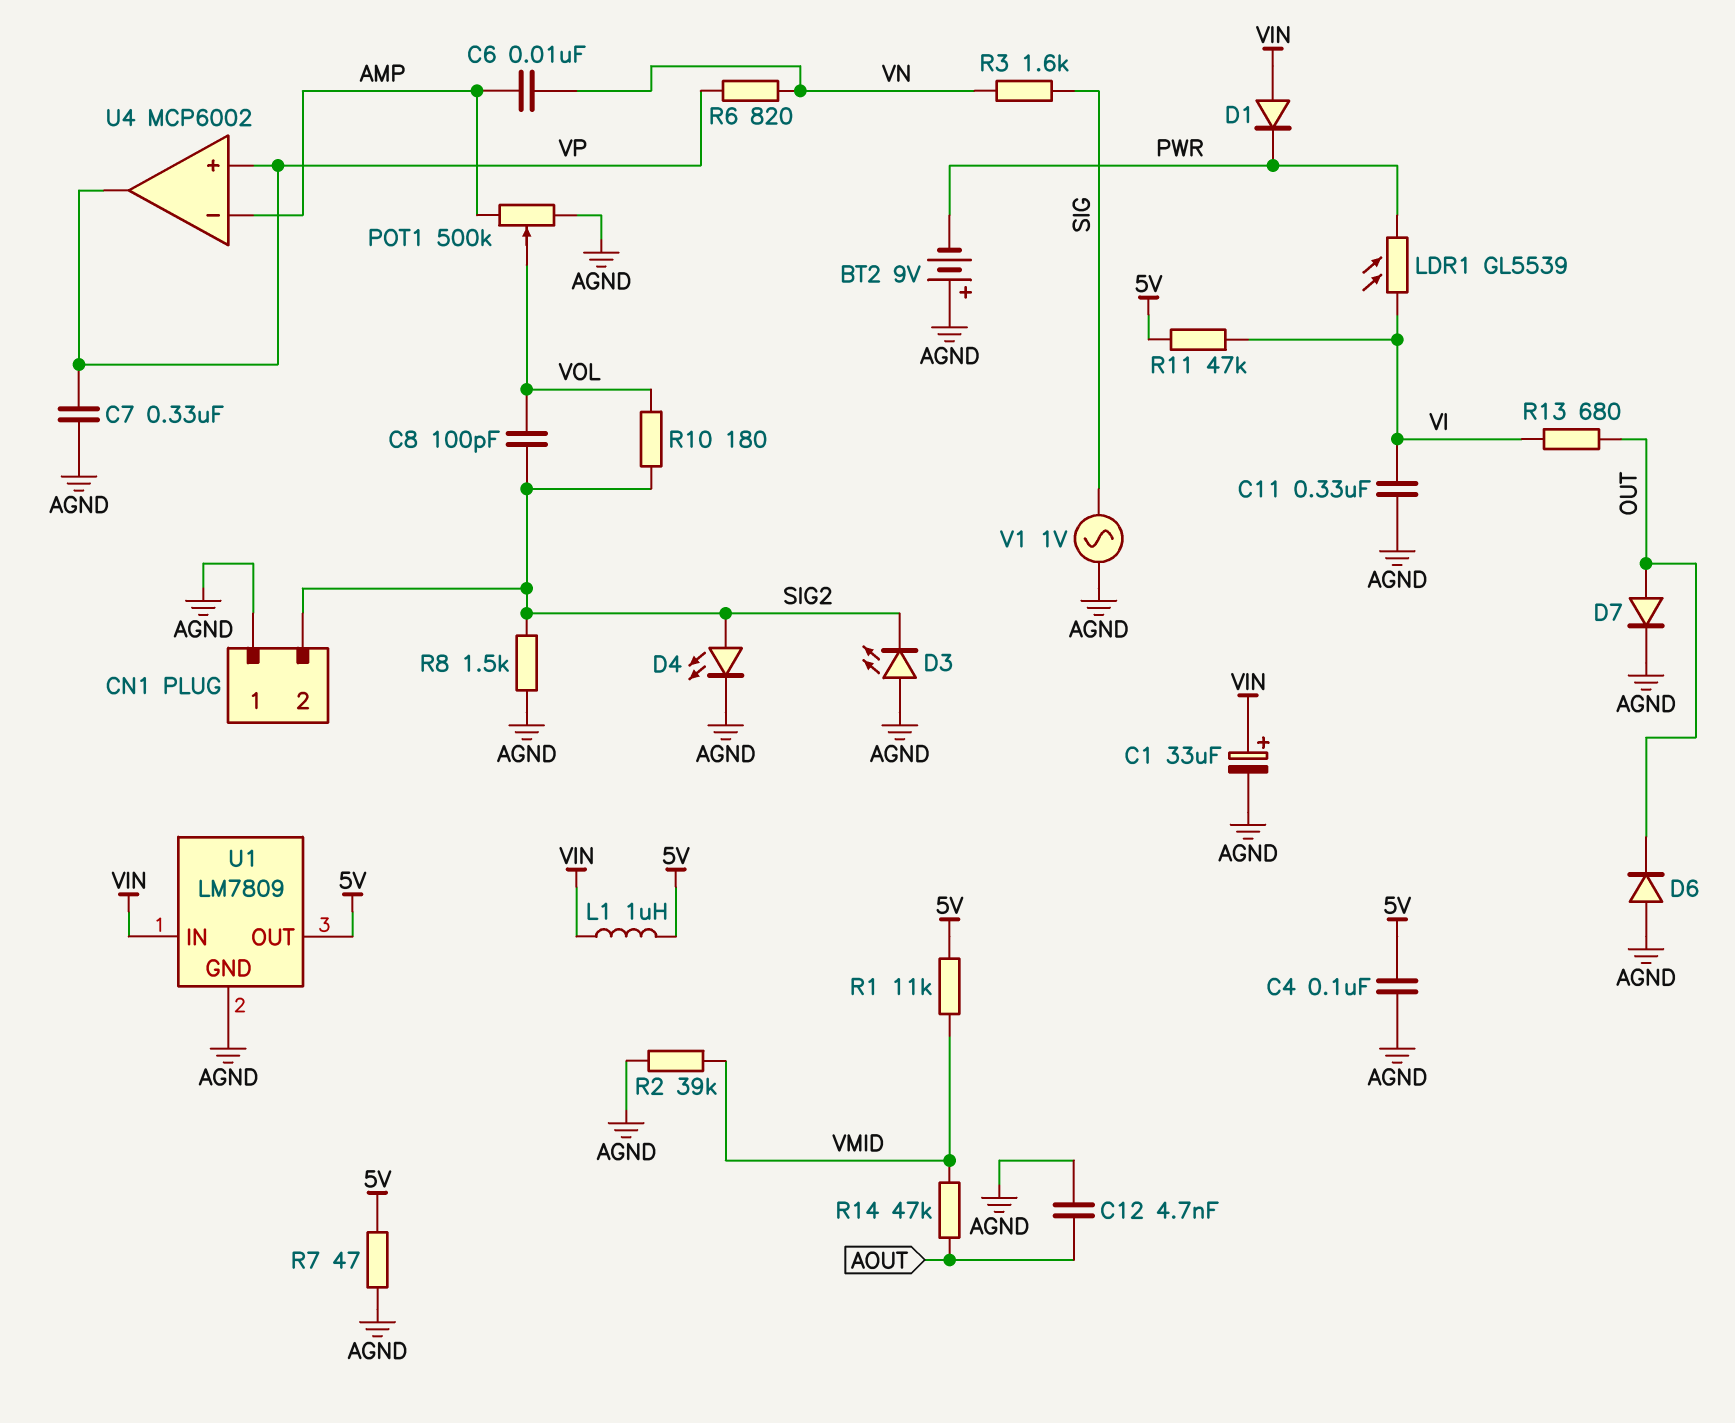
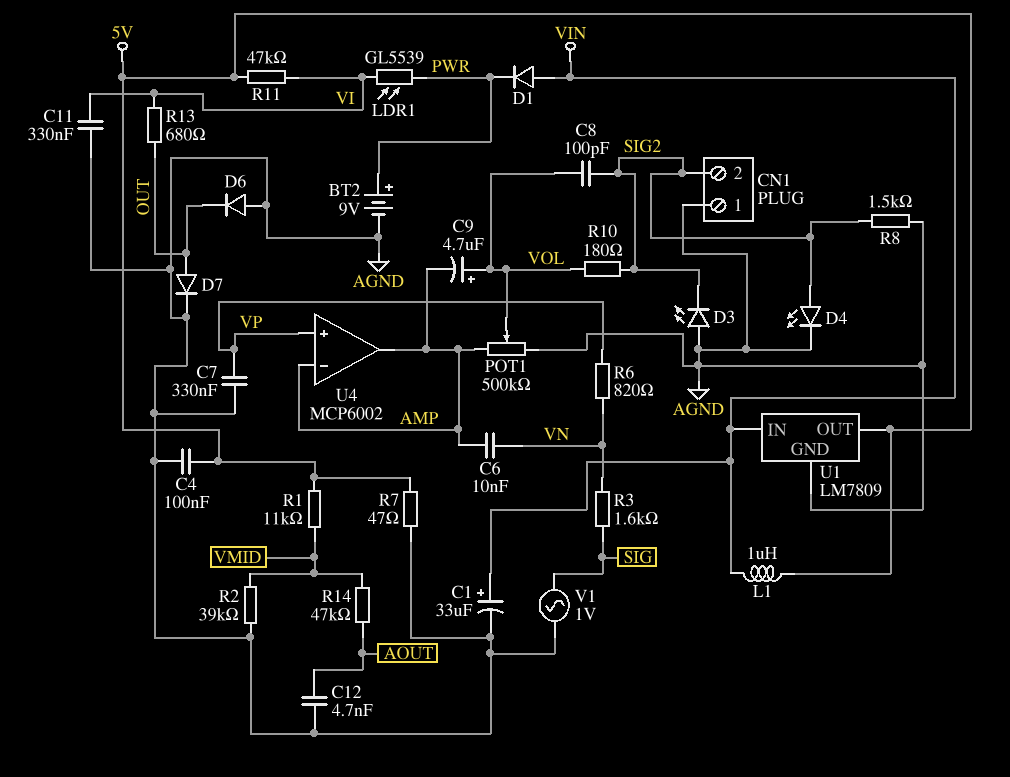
BT2: 9V (plus AGND, minus PWR) -> 9V (plus PWR, minus AGND)
C9: none -> 4.7uF (plus VOL, minus AMP)
U4 pin out: VP -> AMP

